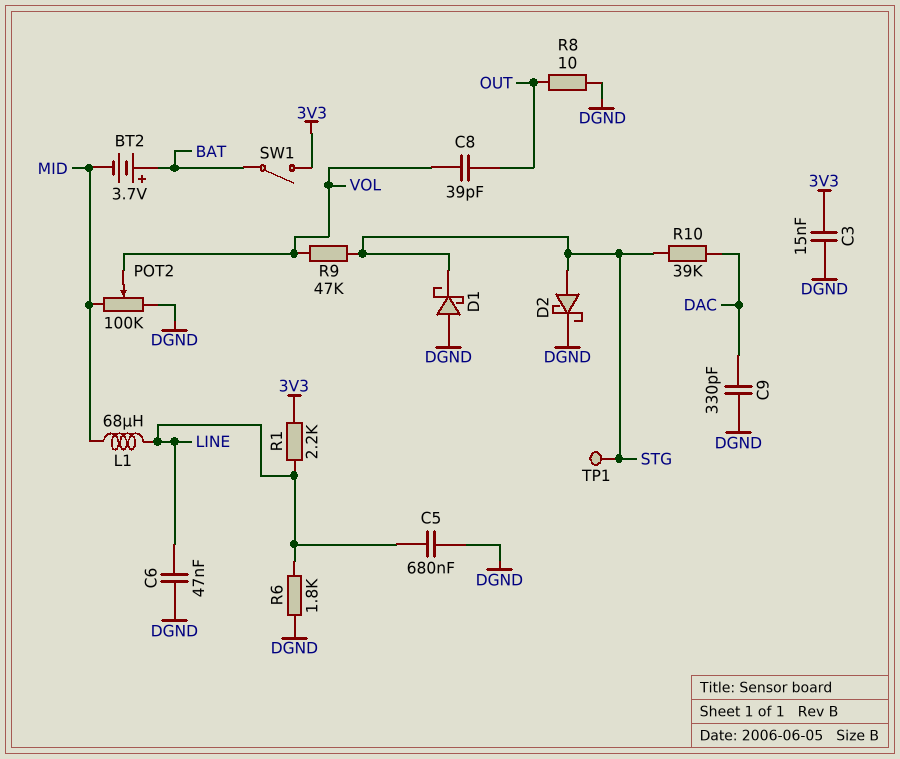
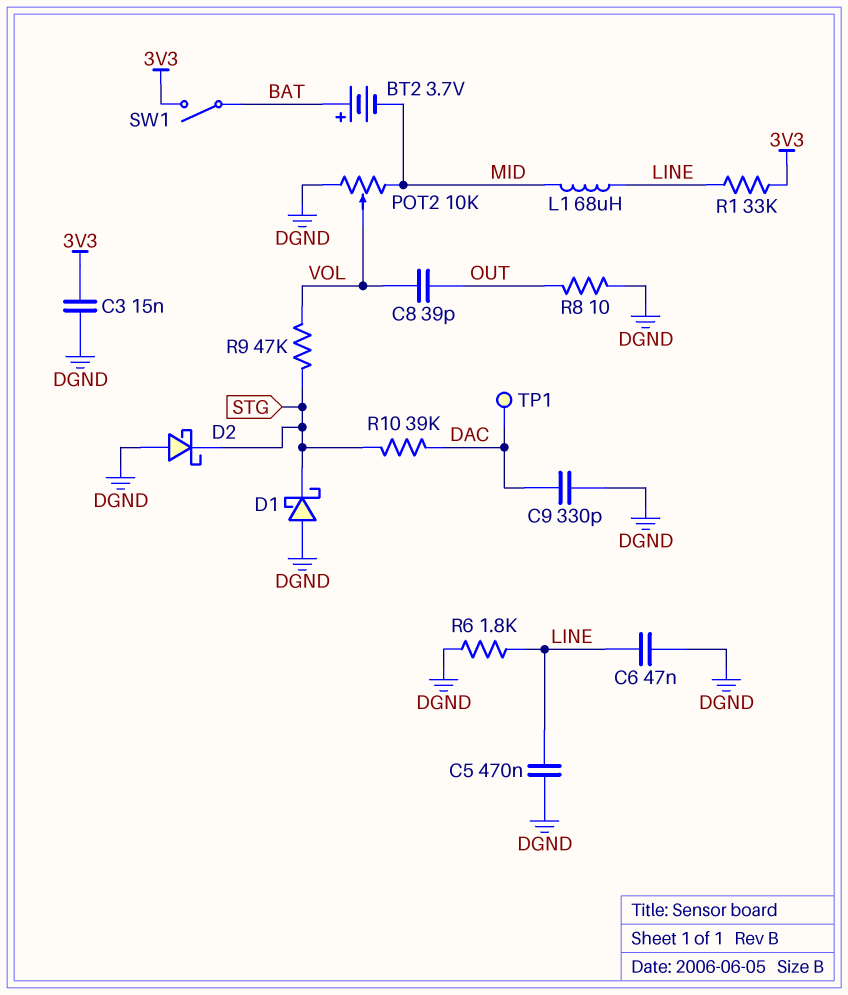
C5: 680nF (DGND, LINE) -> 470nF (DGND, LINE)
D2: schottky (A STG, K DGND) -> schottky (A DGND, K STG)
POT2: 100k (DGND, MID, wiper VOL) -> 10k (DGND, MID, wiper VOL)
R1: 2.2k (3V3, LINE) -> 33k (3V3, LINE)
TP1: test point (STG) -> test point (DAC)

